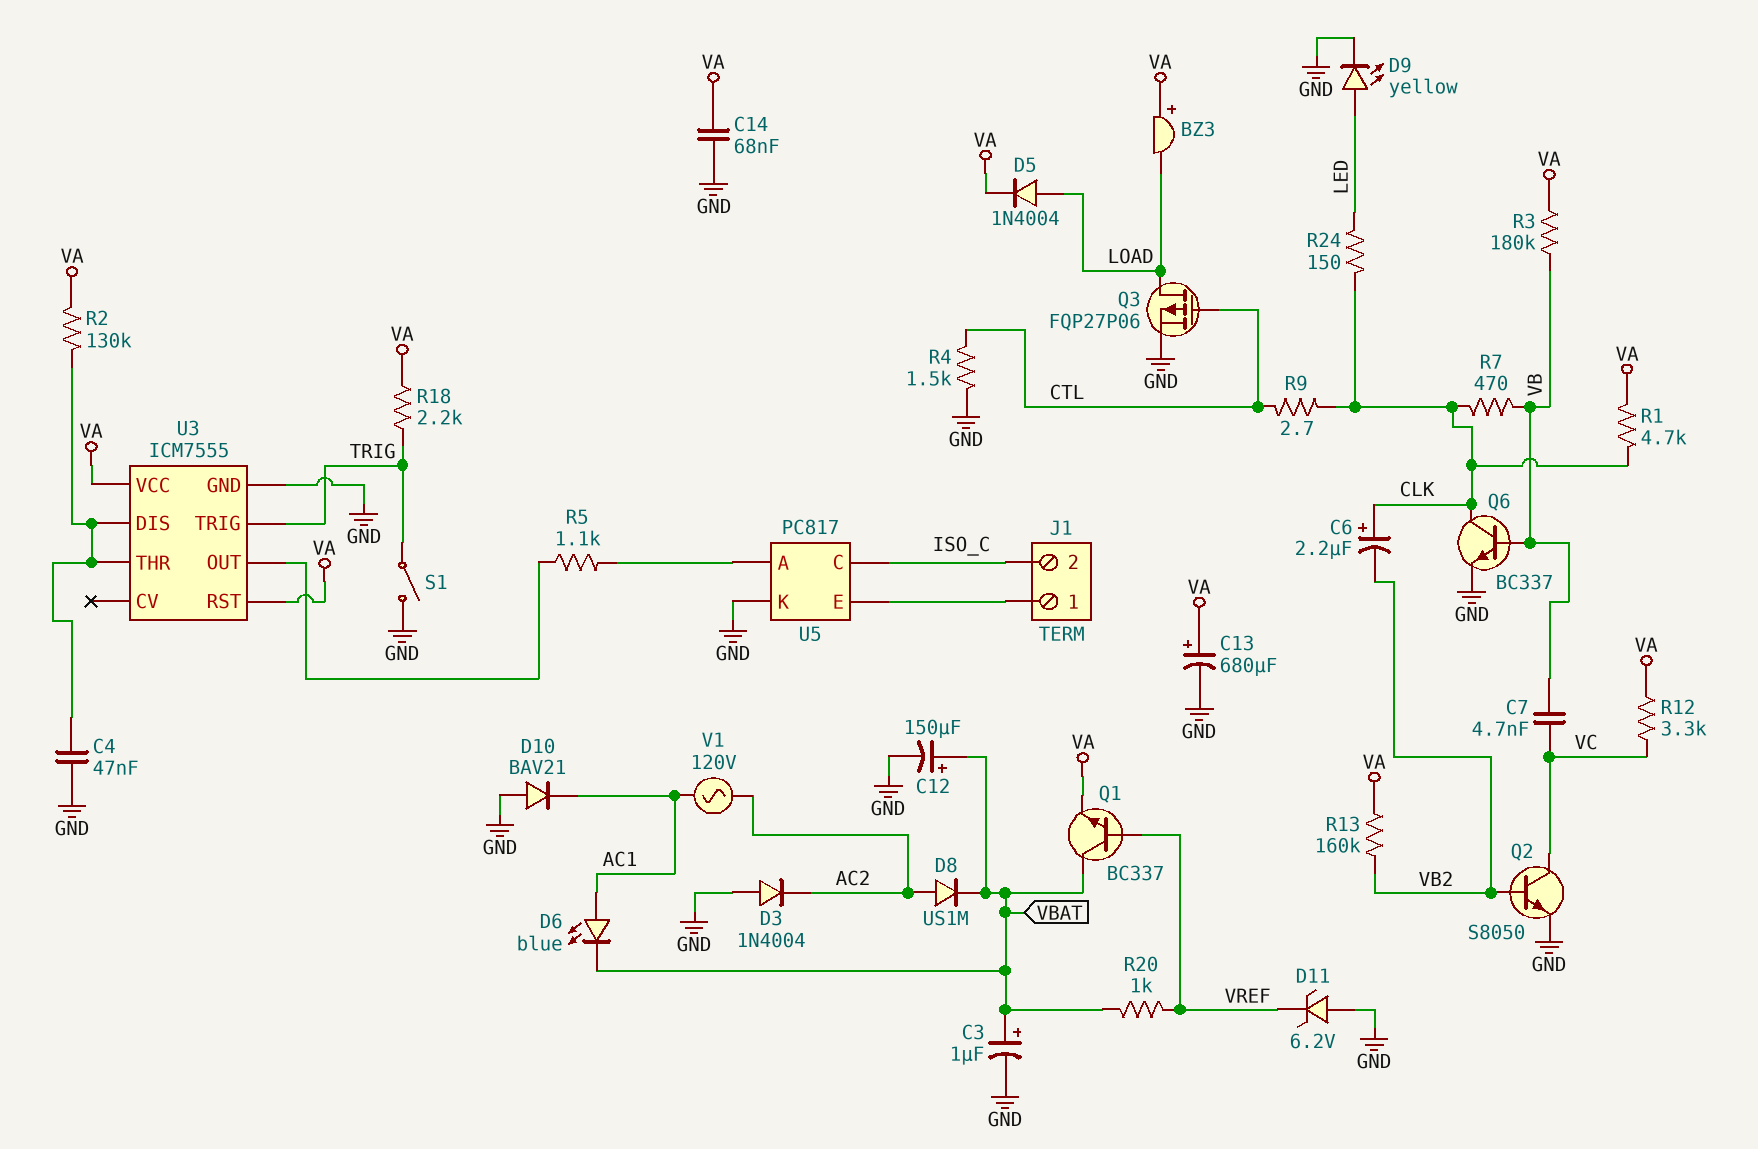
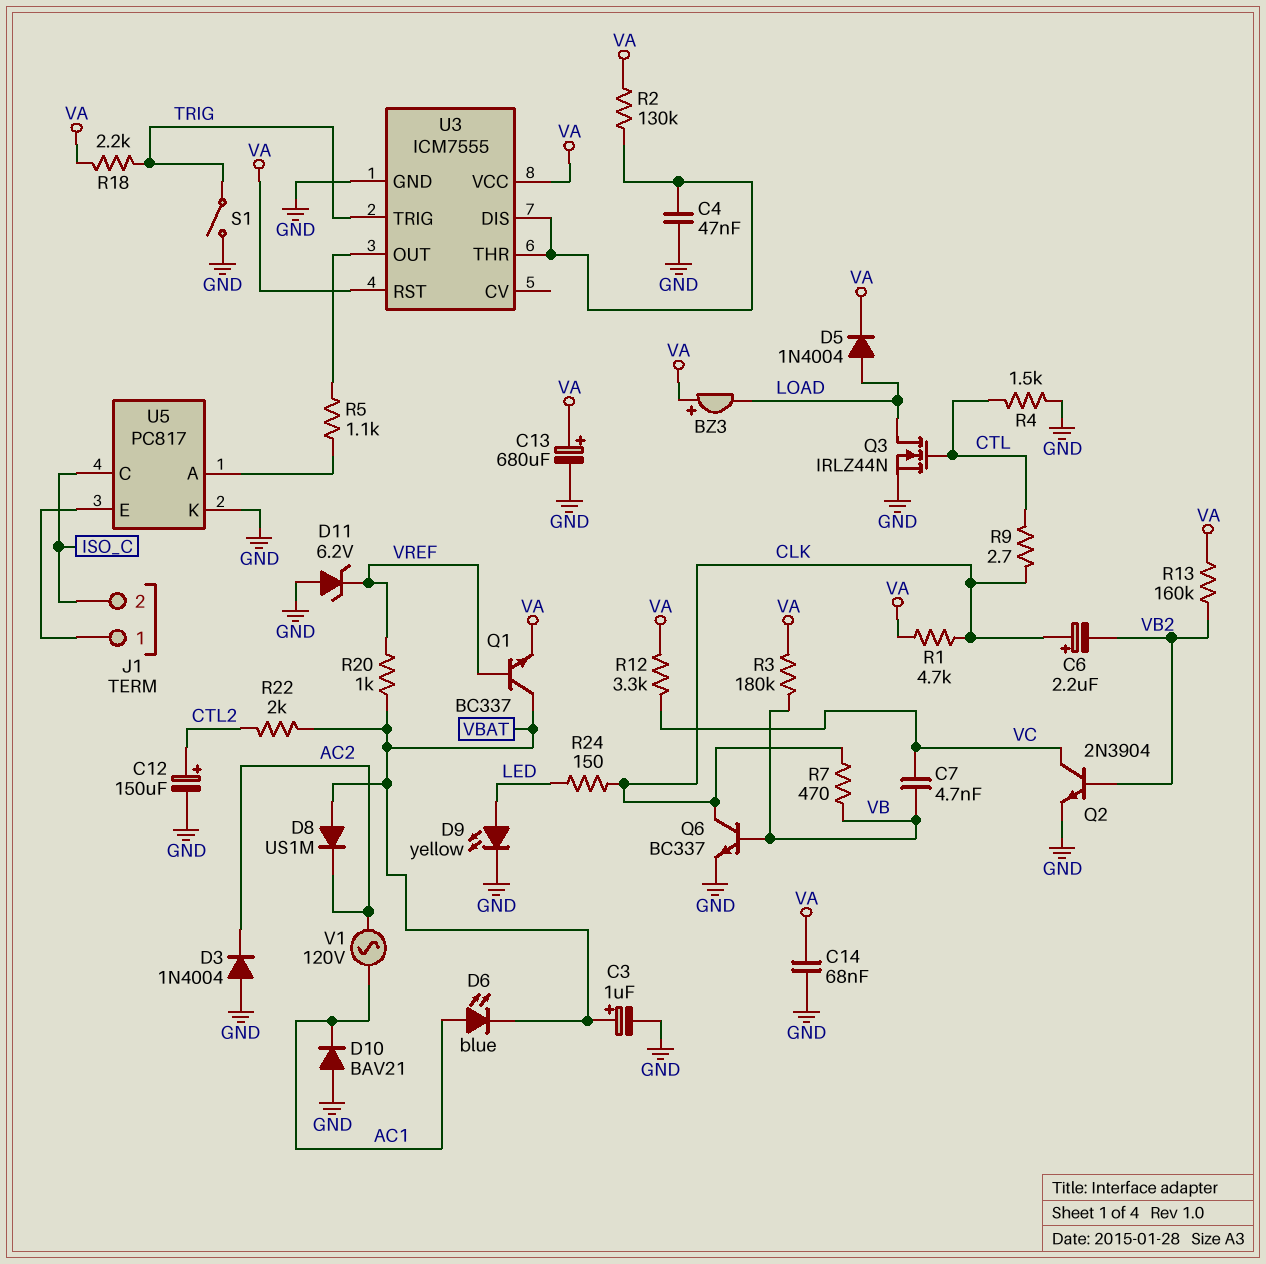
C12: 150uF (plus VBAT, minus GND) -> 150uF (plus CTL2, minus GND)
D8: diode US1M (A AC2, K VBAT) -> diode US1M (A VBAT, K AC2)
Q2: NPN S8050 (B VB2, C VC, E GND) -> NPN 2N3904 (B VB2, C VC, E GND)
Q3: PMOS FQP27P06 (G CTL, D LOAD, S GND) -> NMOS IRLZ44N (G CTL, D LOAD, S GND)
R22: none -> 2k (CTL2, VBAT)

